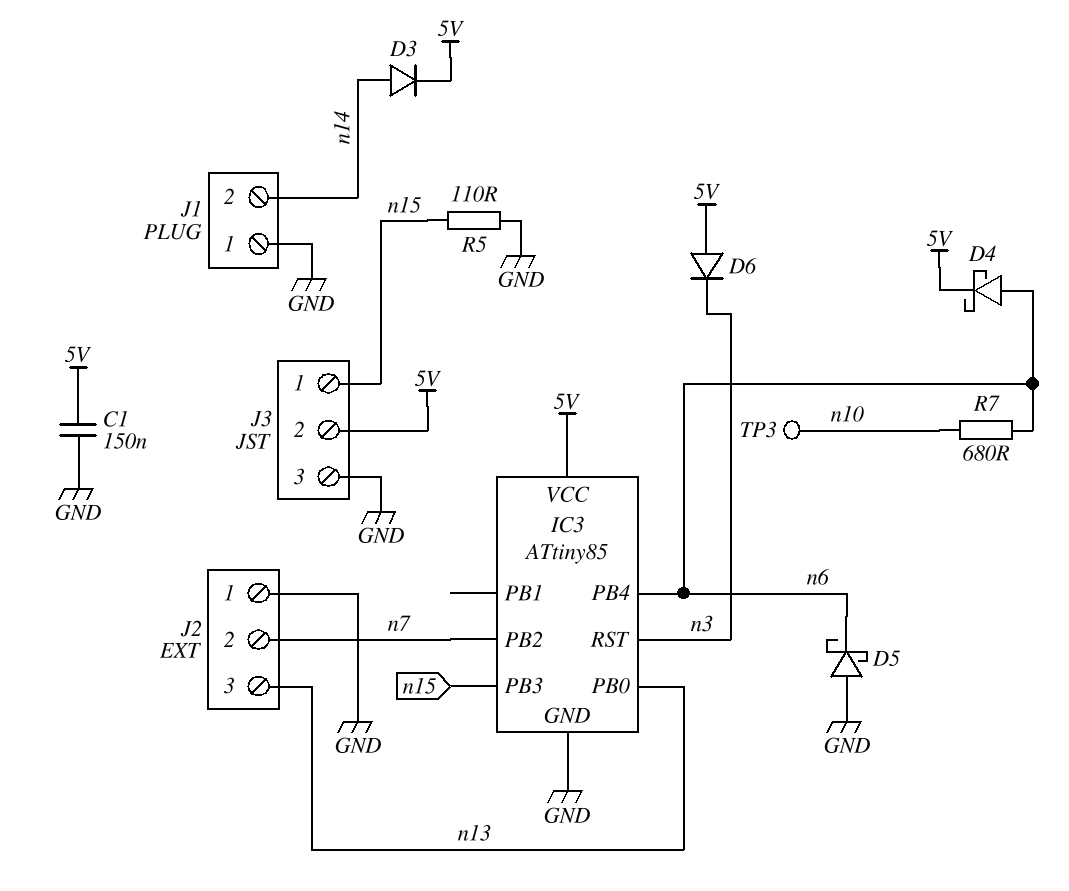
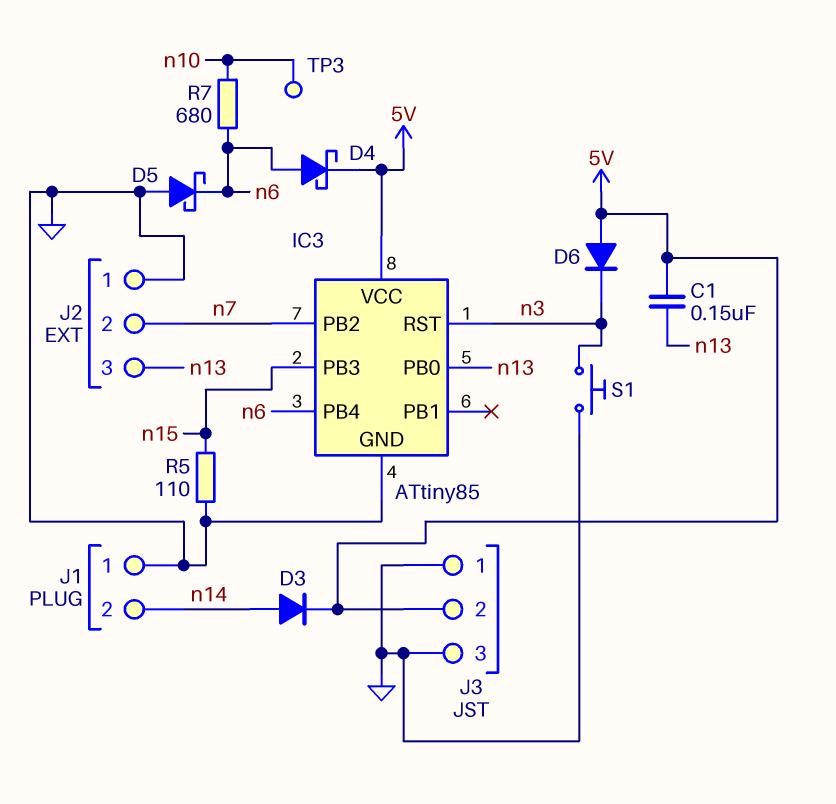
C1: 150nF (5V, GND) -> 150nF (5V, n13)
J3 pin 1: n15 -> GND
S1: none -> button (GND, n3)

